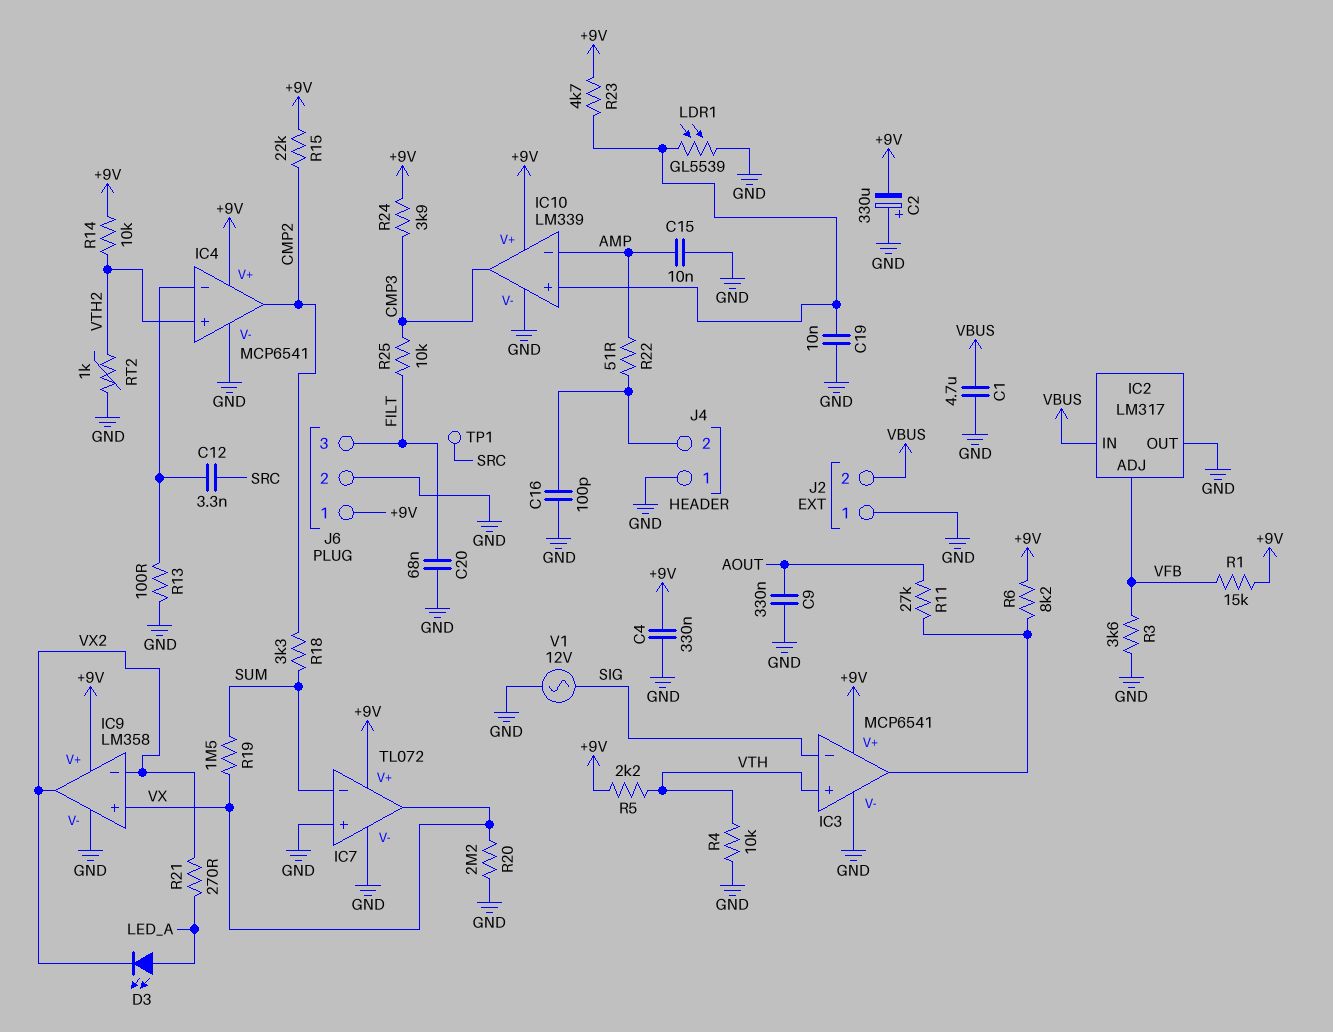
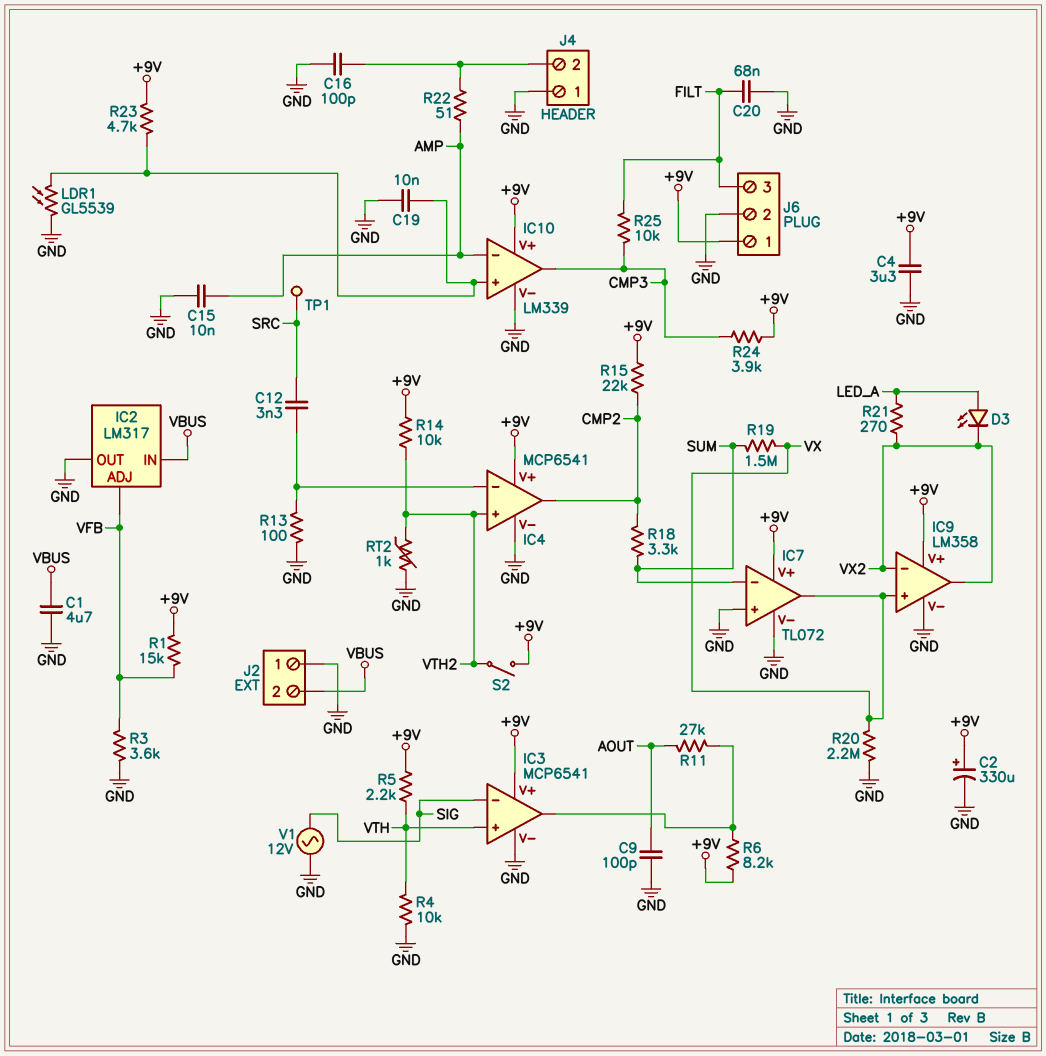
C2: 330uF (plus GND, minus +9V) -> 330uF (plus +9V, minus GND)
C4: 330nF (+9V, GND) -> 3.3uF (+9V, GND)
C9: 330nF (AOUT, GND) -> 100pF (AOUT, GND)
S2: none -> switch (+9V, VTH2)

